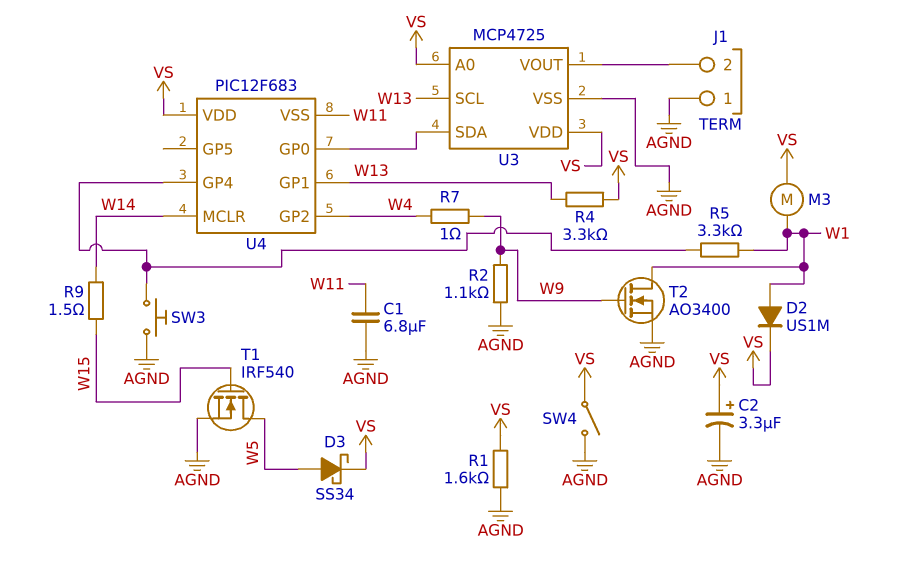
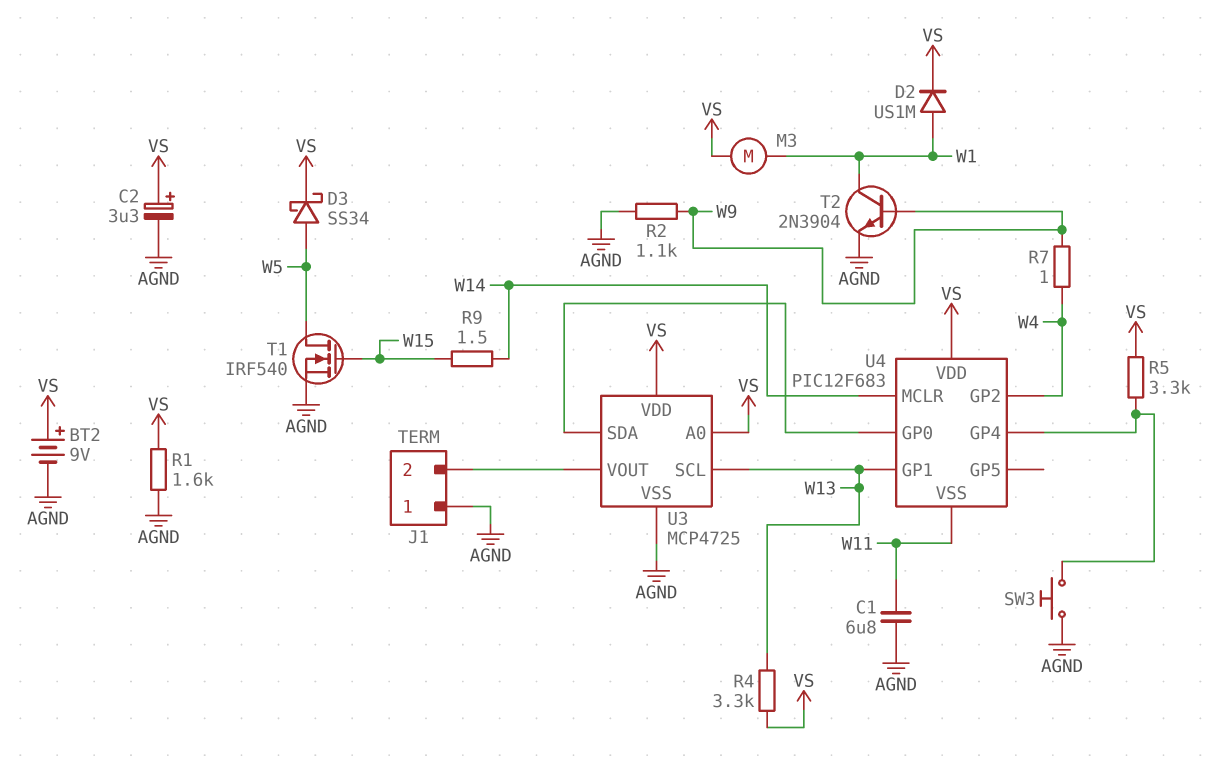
BT2: none -> 9V (plus VS, minus AGND)
R5: 3.3k (U4/GP4, W1) -> 3.3k (U4/GP4, VS)
SW4: switch (AGND, VS) -> none
T2: NMOS AO3400 (G W9, D W1, S AGND) -> NPN 2N3904 (B W9, C W1, E AGND)

